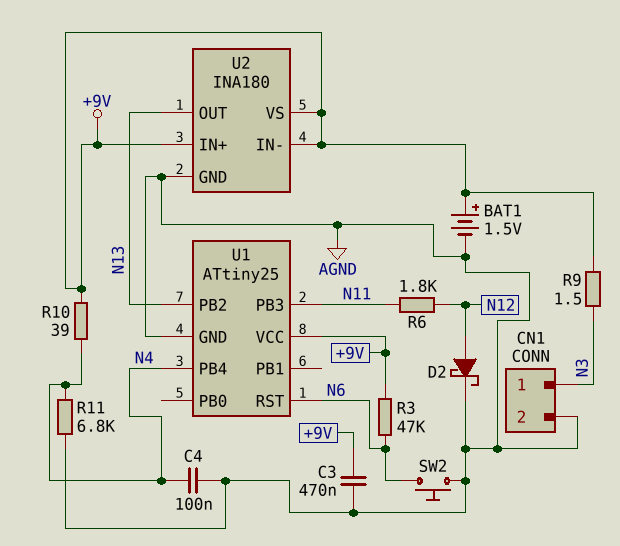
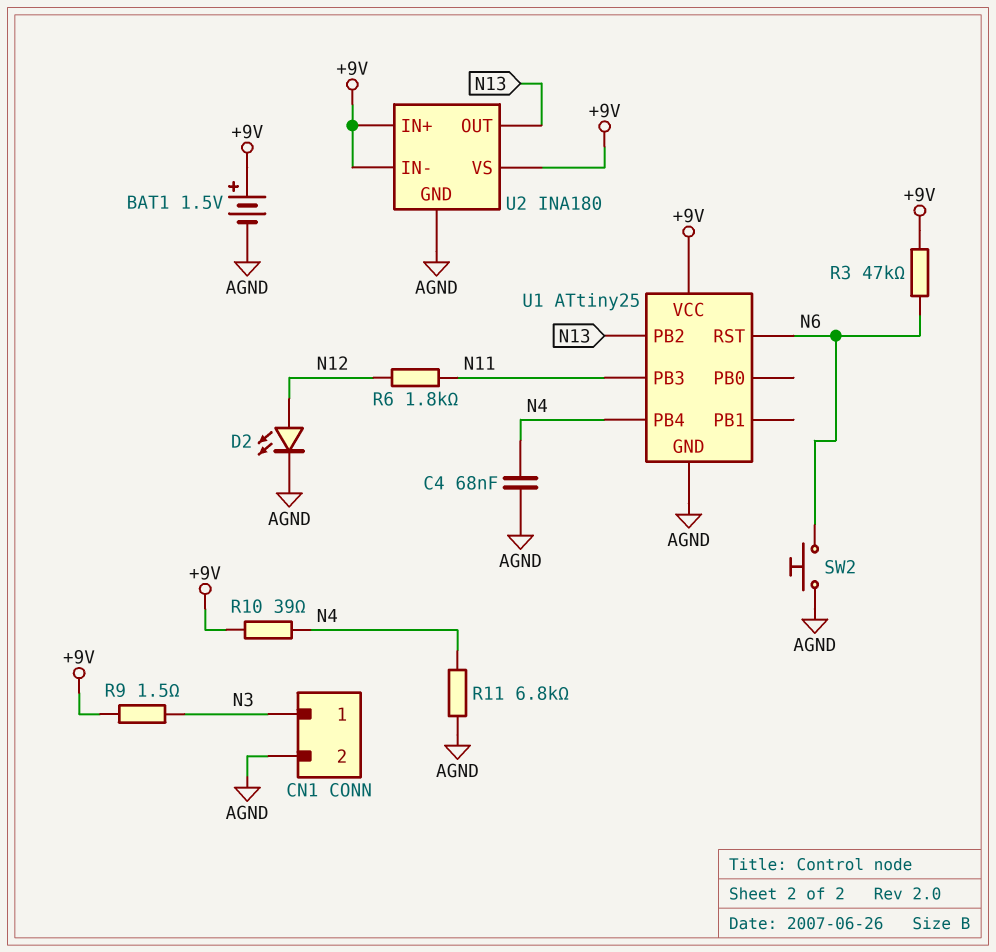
C3: 470nF (+9V, AGND) -> none
C4: 100nF (AGND, N4) -> 68nF (AGND, N4)
D2: schottky (A N12, K AGND) -> LED (A N12, K AGND)

